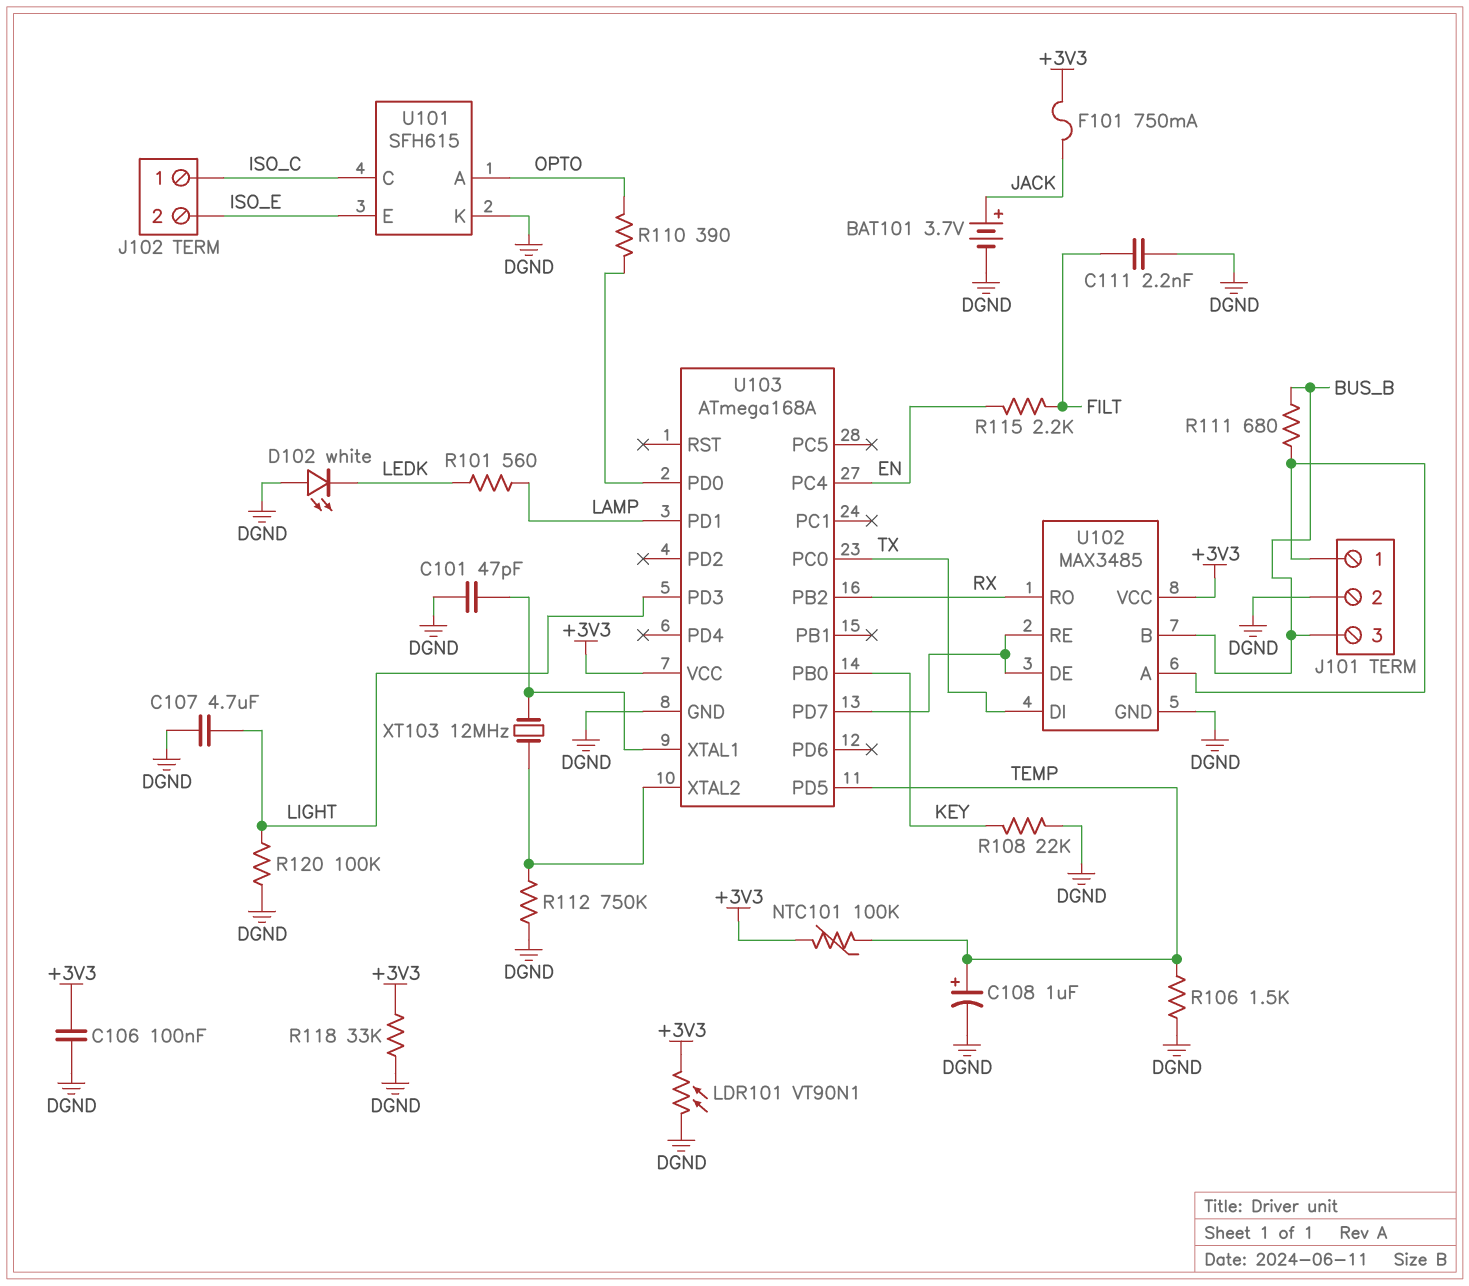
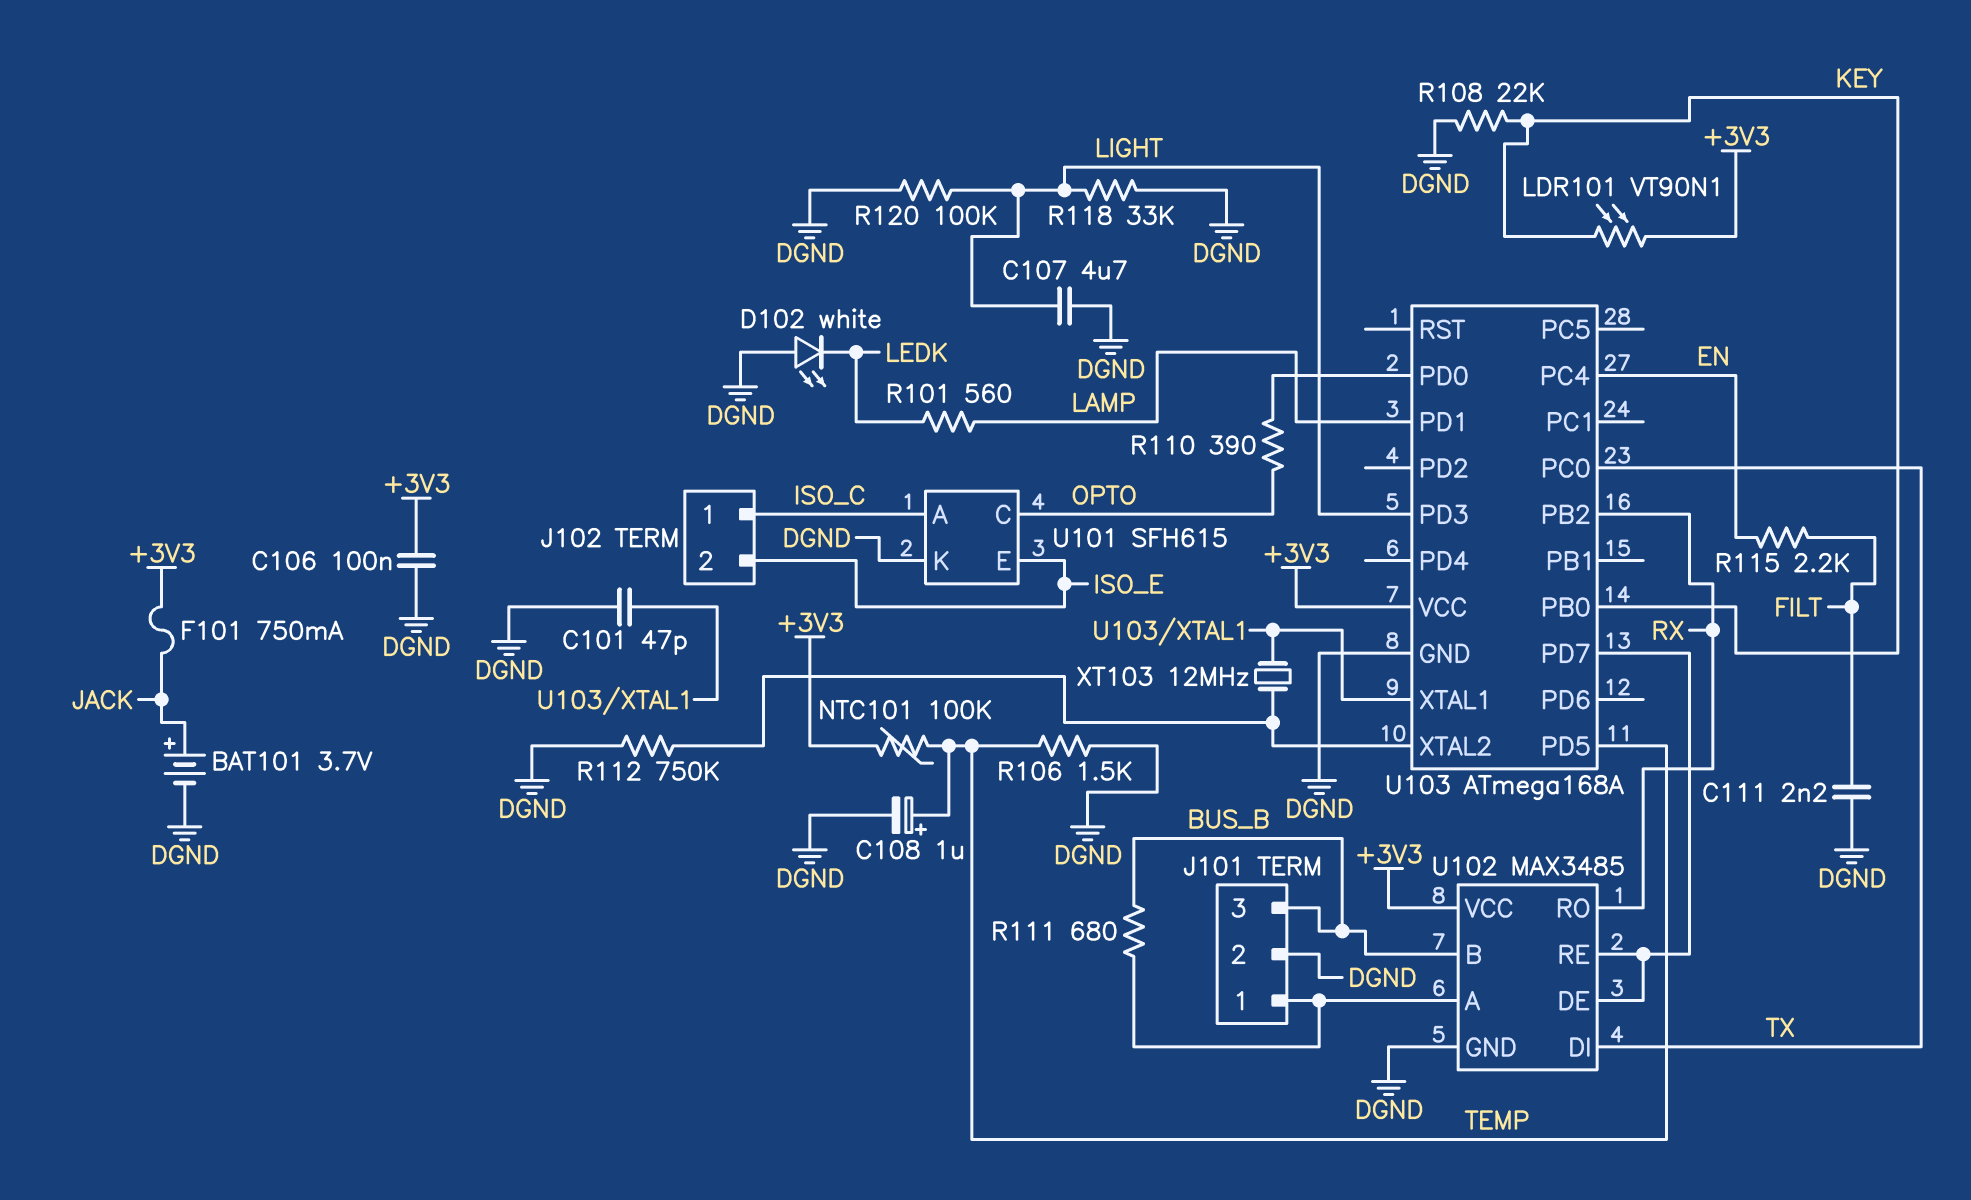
LDR101: VT90N1 (+3V3, DGND) -> VT90N1 (+3V3, KEY)
R118: 33k (+3V3, DGND) -> 33k (DGND, LIGHT)
U101 pin A: OPTO -> ISO_C
U101 pin C: ISO_C -> OPTO

